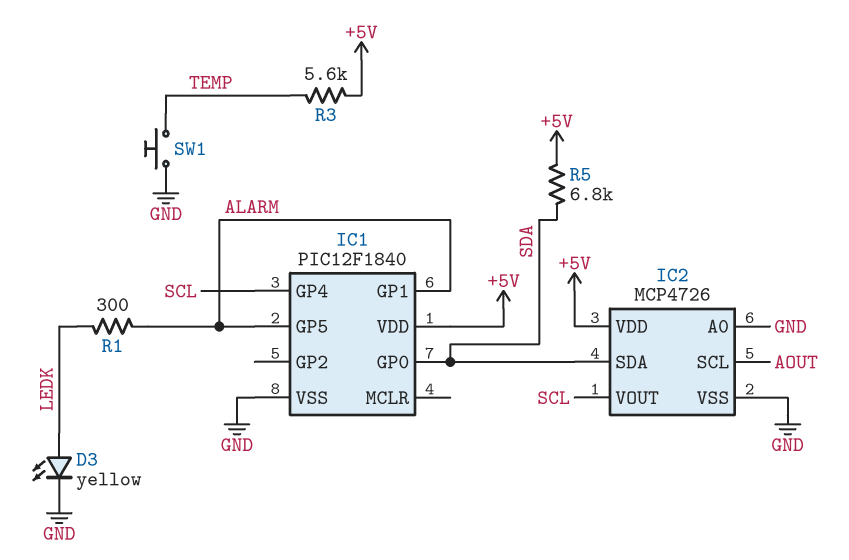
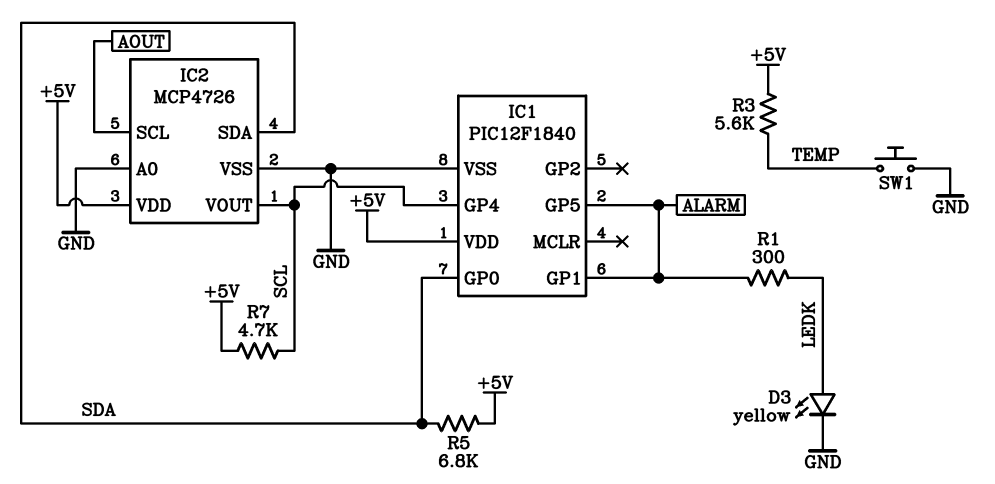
R7: none -> 4.7k (+5V, SCL)

